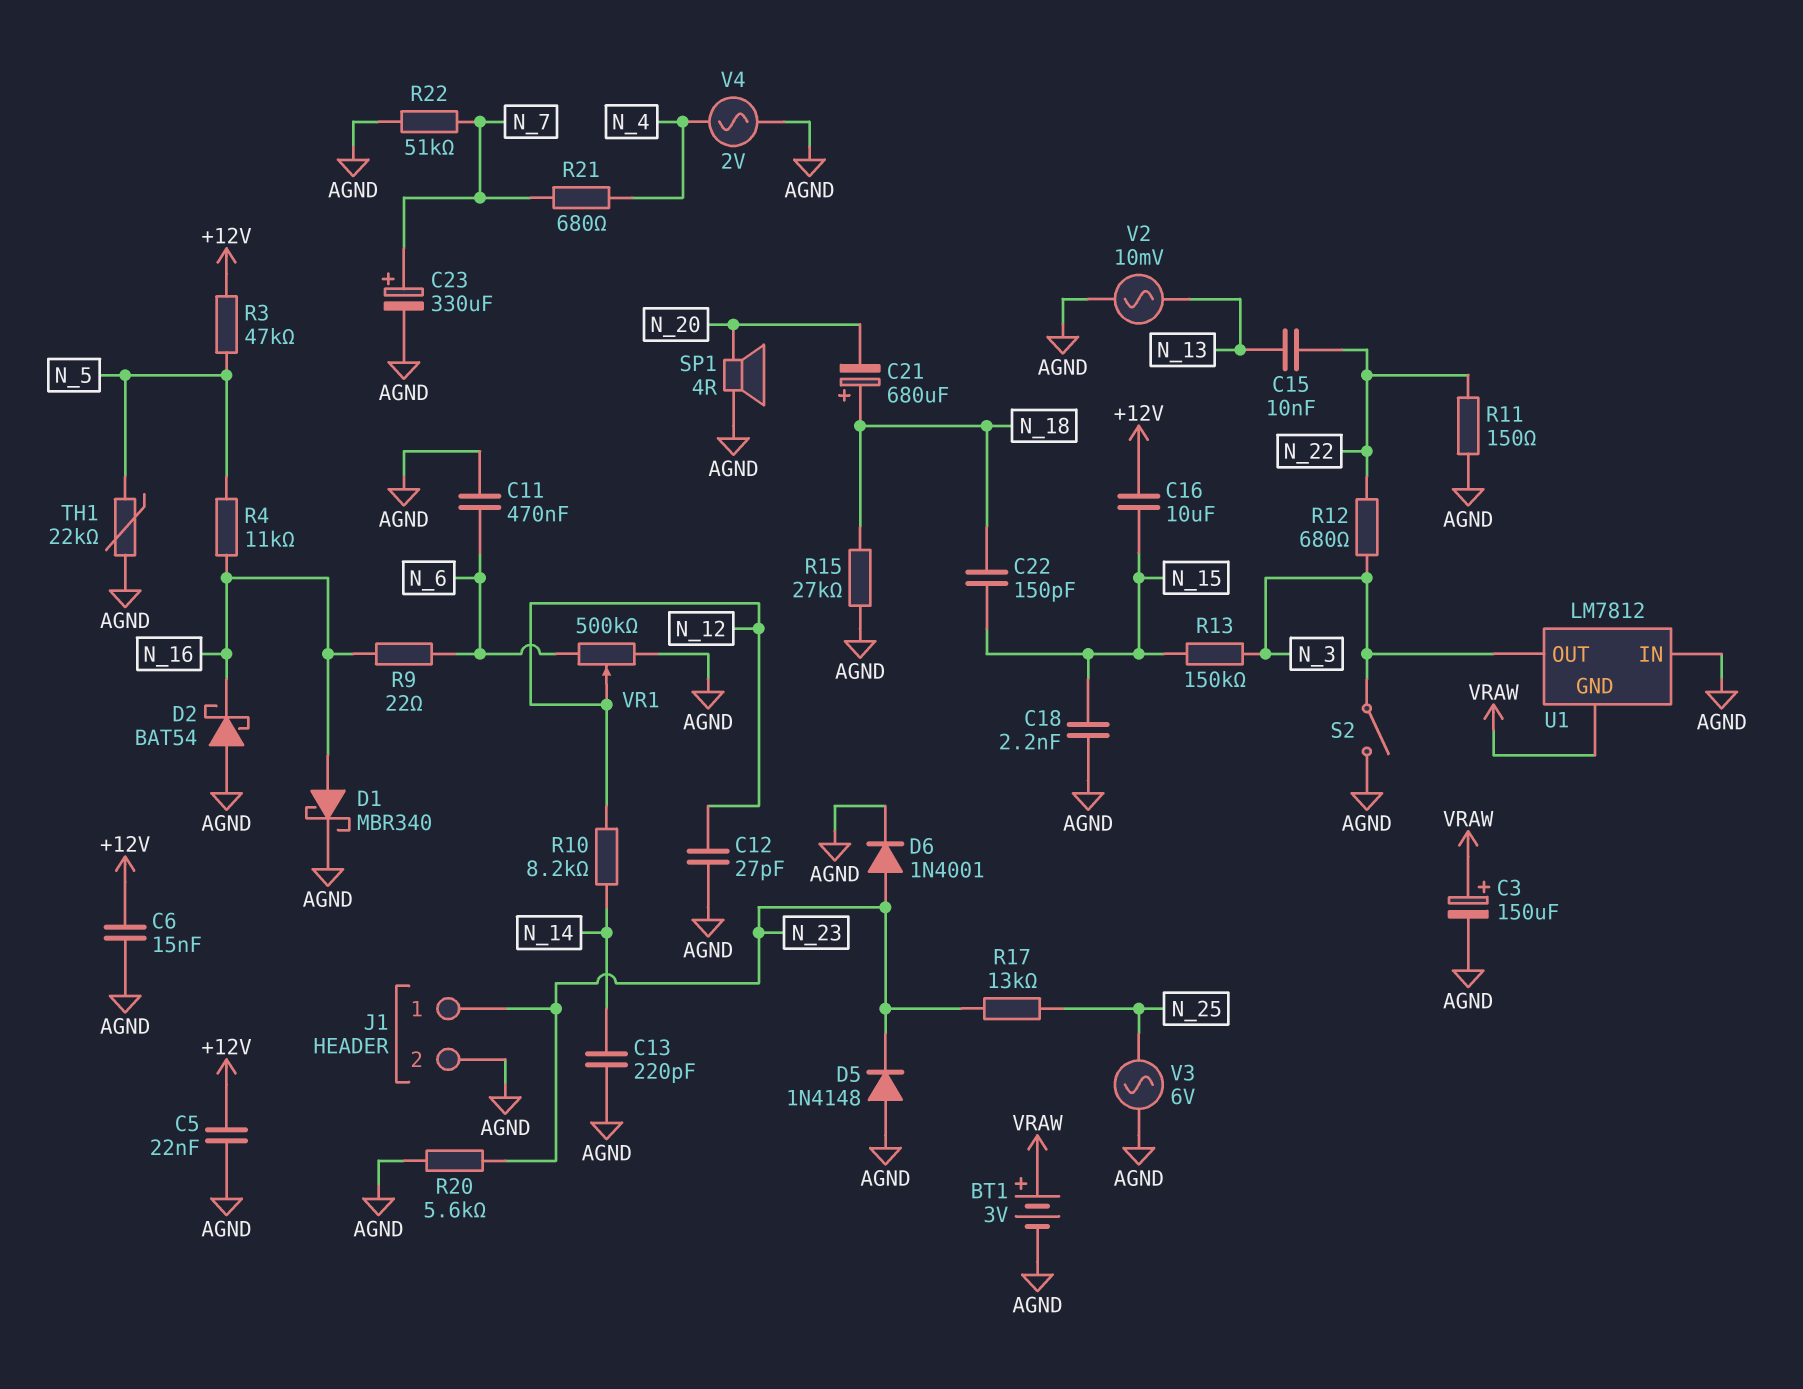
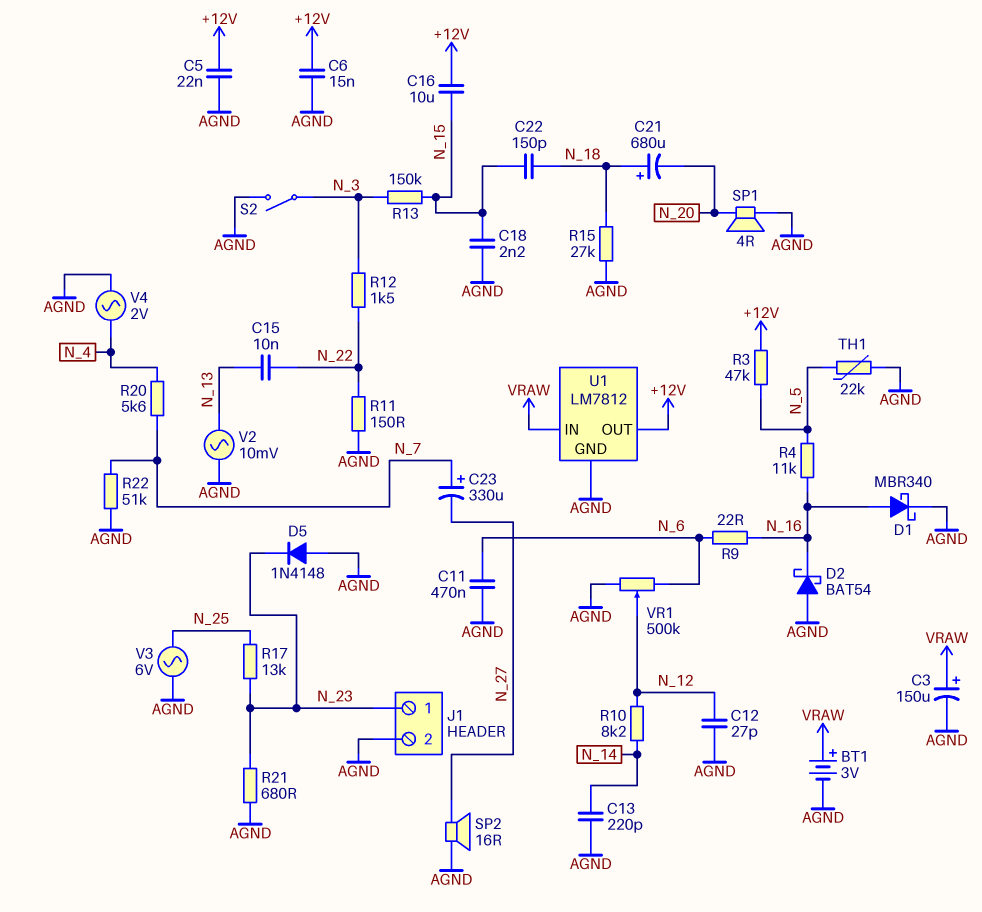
C23: 330uF (plus N_7, minus AGND) -> 330uF (plus N_7, minus N_27)
D6: diode 1N4001 (A N_23, K AGND) -> none
R12: 680 (N_3, N_22) -> 1.5k (N_3, N_22)
R20: 5.6k (AGND, N_23) -> 5.6k (N_4, N_7)
R21: 680 (N_4, N_7) -> 680 (AGND, N_23)
SP2: none -> speaker 16R (AGND, N_27)
U1 pin GND: VRAW -> AGND
U1 pin IN: AGND -> VRAW
U1 pin OUT: N_3 -> +12V

